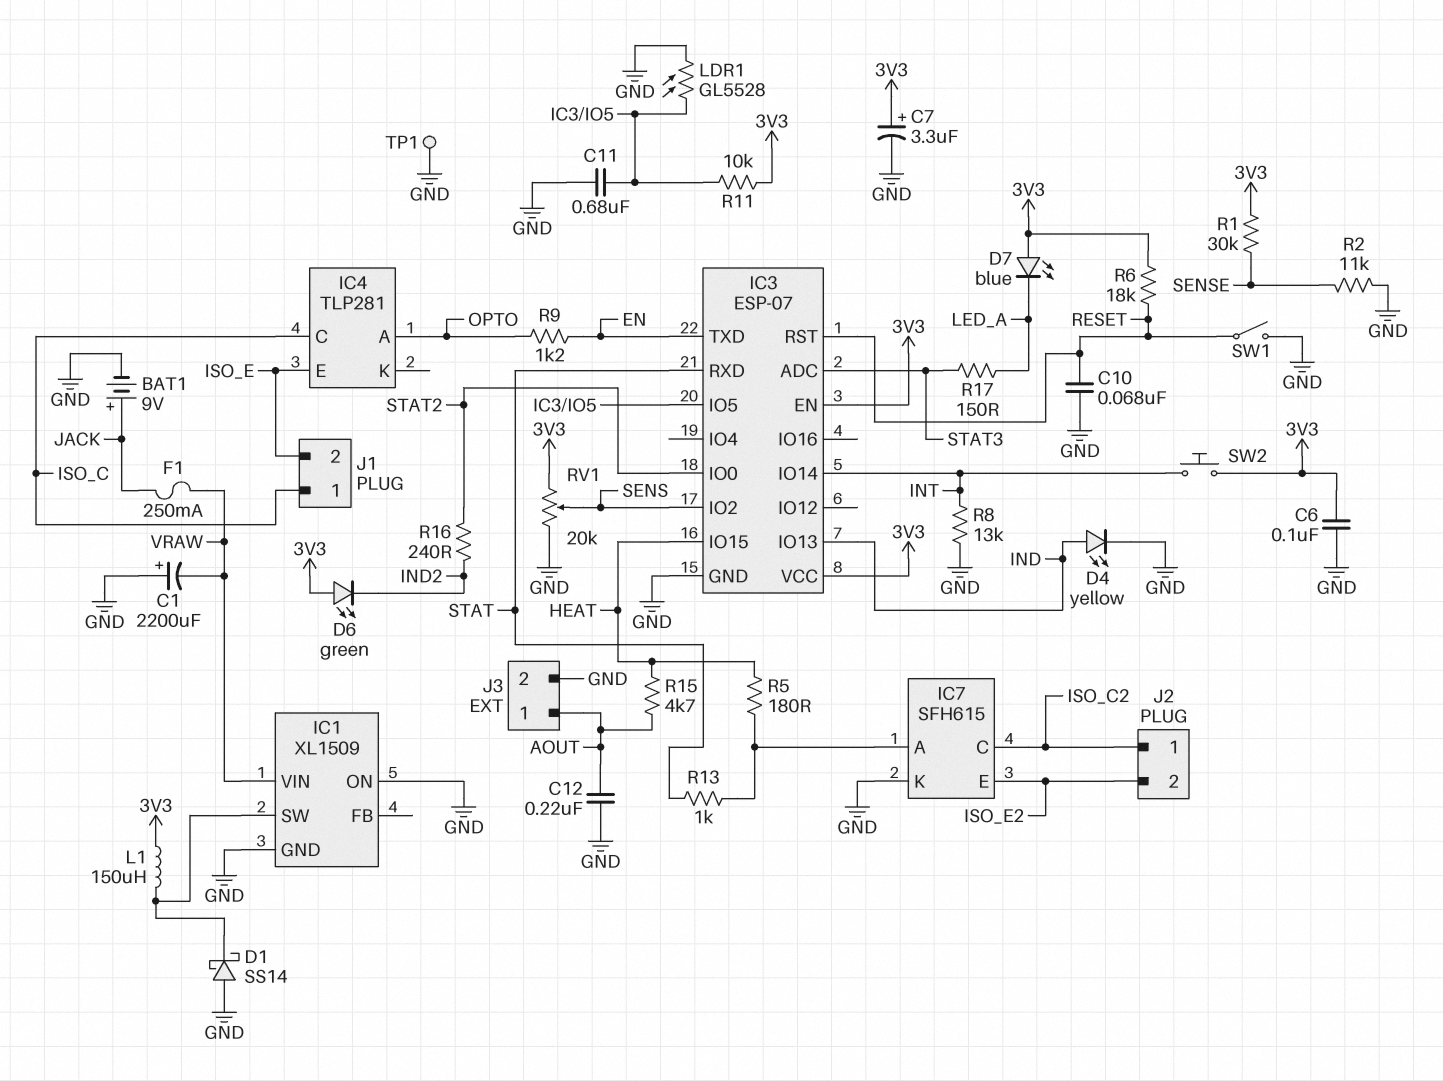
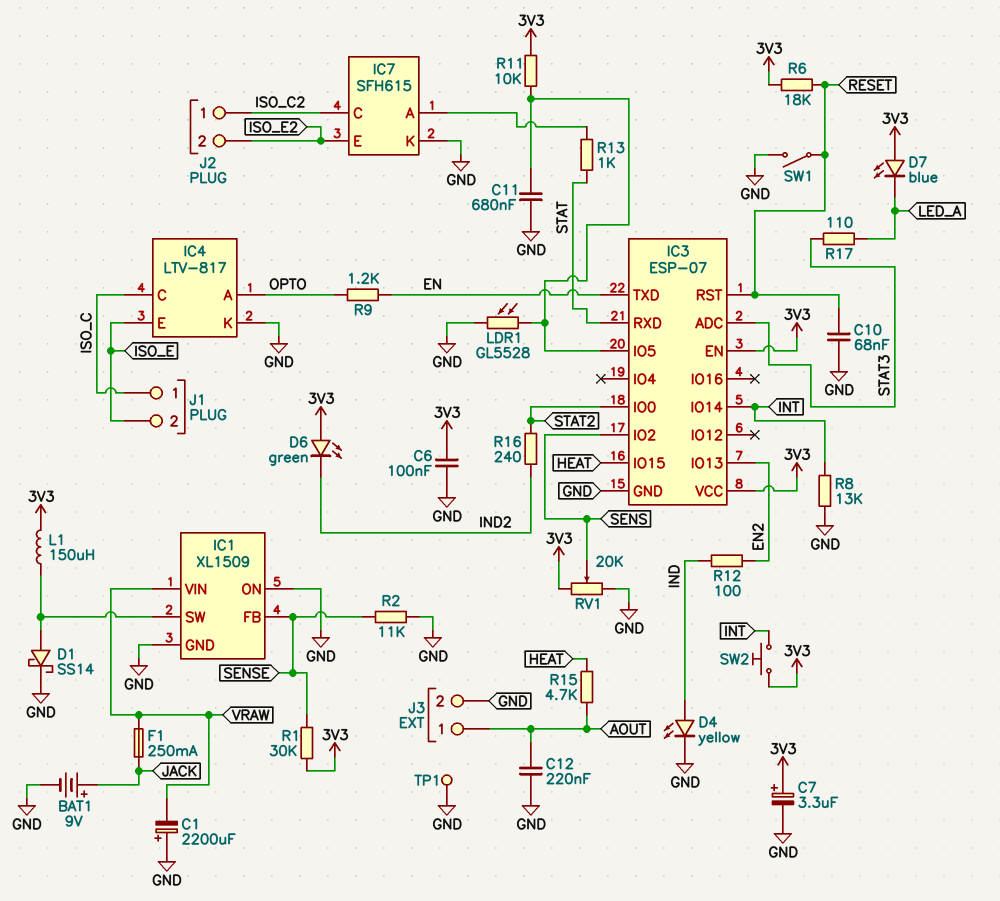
D1: schottky SS14 (A GND, K IC1/SW) -> schottky SS14 (A IC1/SW, K GND)
IC1 pin FB: none -> SENSE
IC3 pin IO13: IND -> EN2
IC4: TLP281 -> LTV-817
IC4 pin K: none -> GND
R5: 180 (HEAT, IC7/A) -> none
R12: none -> 100 (EN2, IND)
R17: 150 (LED_A, STAT3) -> 110 (LED_A, STAT3)

